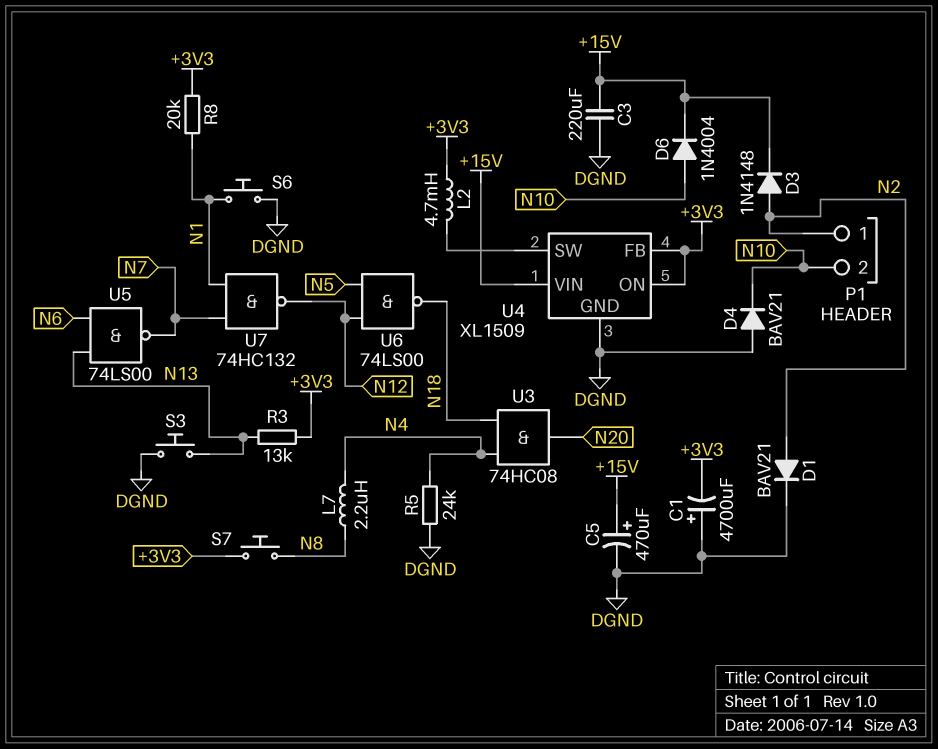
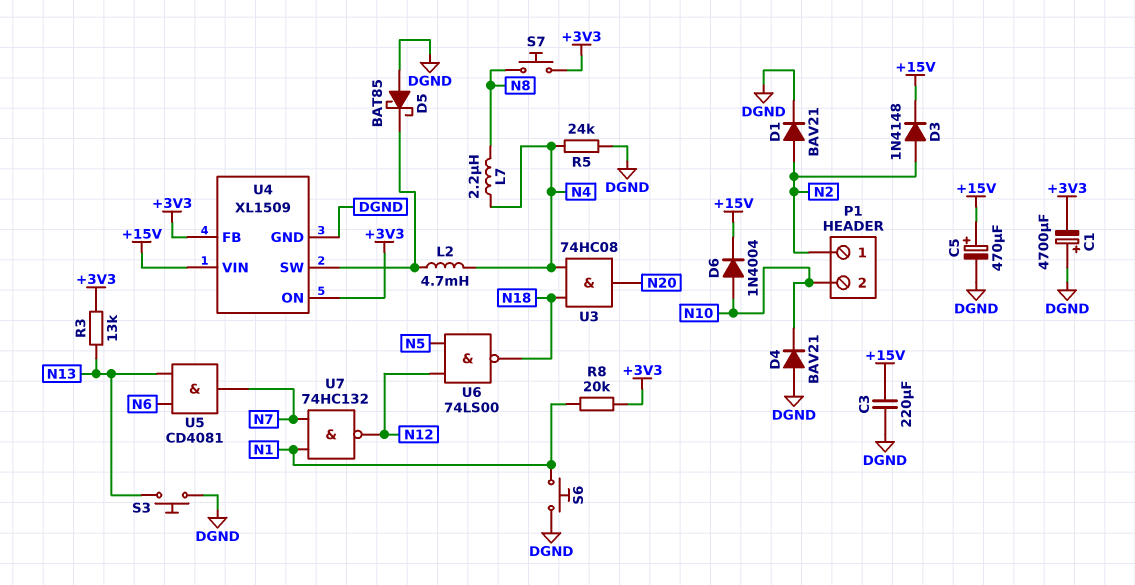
D5: none -> schottky BAT85 (A DGND, K U4/SW)
L2: 4.7mH (+3V3, U4/SW) -> 4.7mH (N4, U4/SW)
U5: NAND 74LS00 (in N6, in N13, out N7) -> AND CD4081 (in N6, in N13, out N7)

